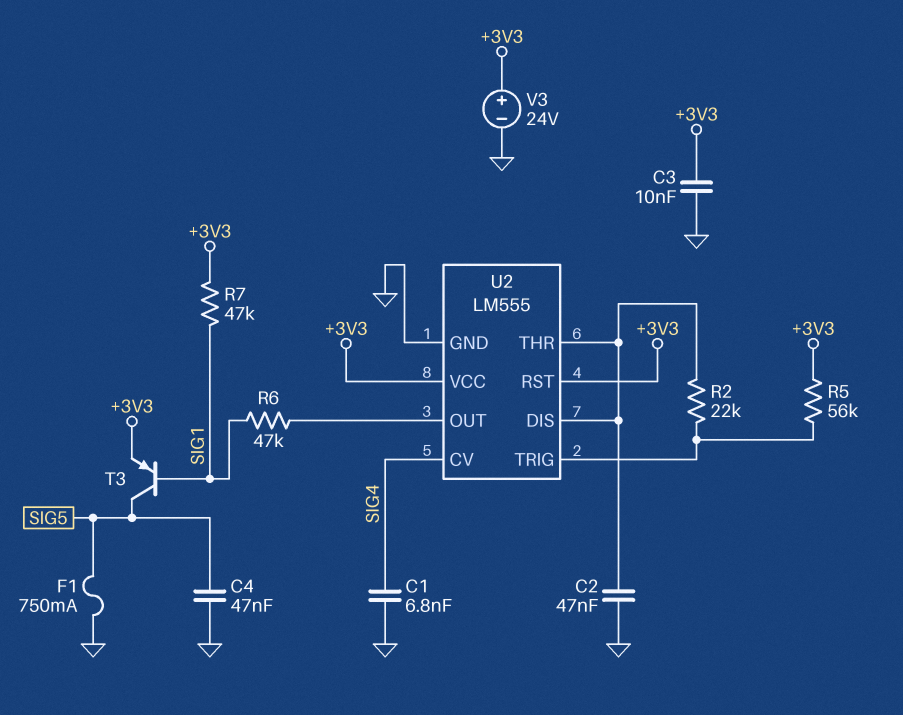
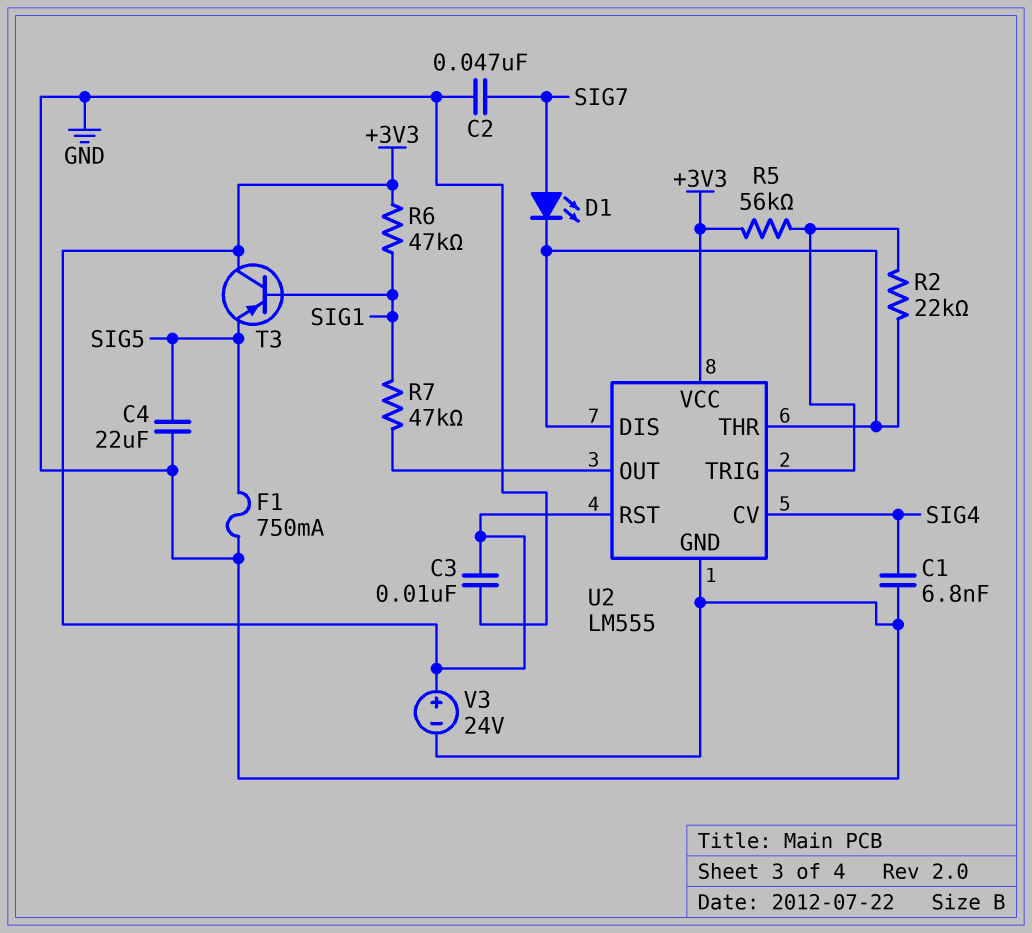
C2: 47nF (GND, U2/DIS) -> 47nF (GND, SIG7)
C4: 47nF (GND, SIG5) -> 22uF (GND, SIG5)
D1: none -> LED (A SIG7, K U2/DIS)
R6: 47k (SIG1, U2/OUT) -> 47k (+3V3, SIG1)
R7: 47k (+3V3, SIG1) -> 47k (SIG1, U2/OUT)
T3: PNP (B SIG1, C SIG5, E +3V3) -> PNP (B SIG1, C +3V3, E SIG5)

